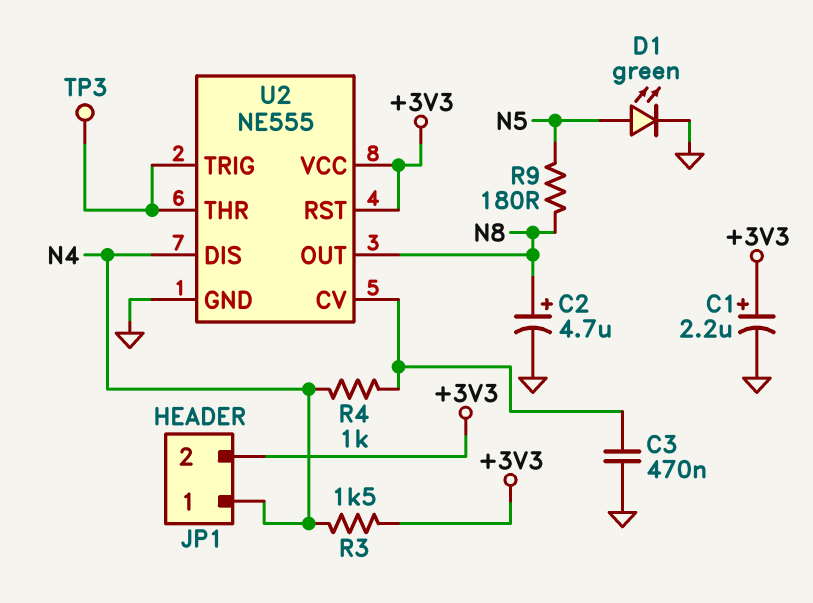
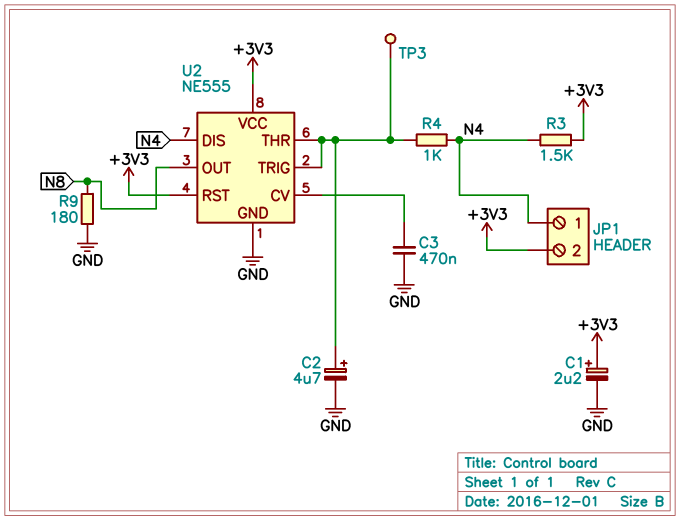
C2: 4.7uF (plus N8, minus GND) -> 4.7uF (plus U2/THR, minus GND)
D1: LED green (A N5, K GND) -> none
R4: 1k (N4, U2/CV) -> 1k (N4, U2/THR)
R9: 180 (N5, N8) -> 180 (GND, N8)

